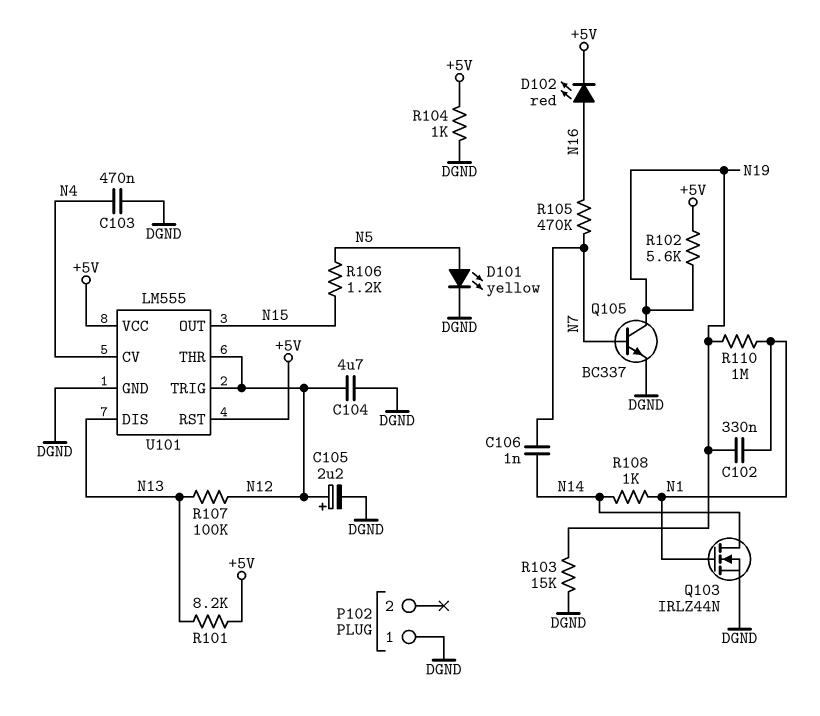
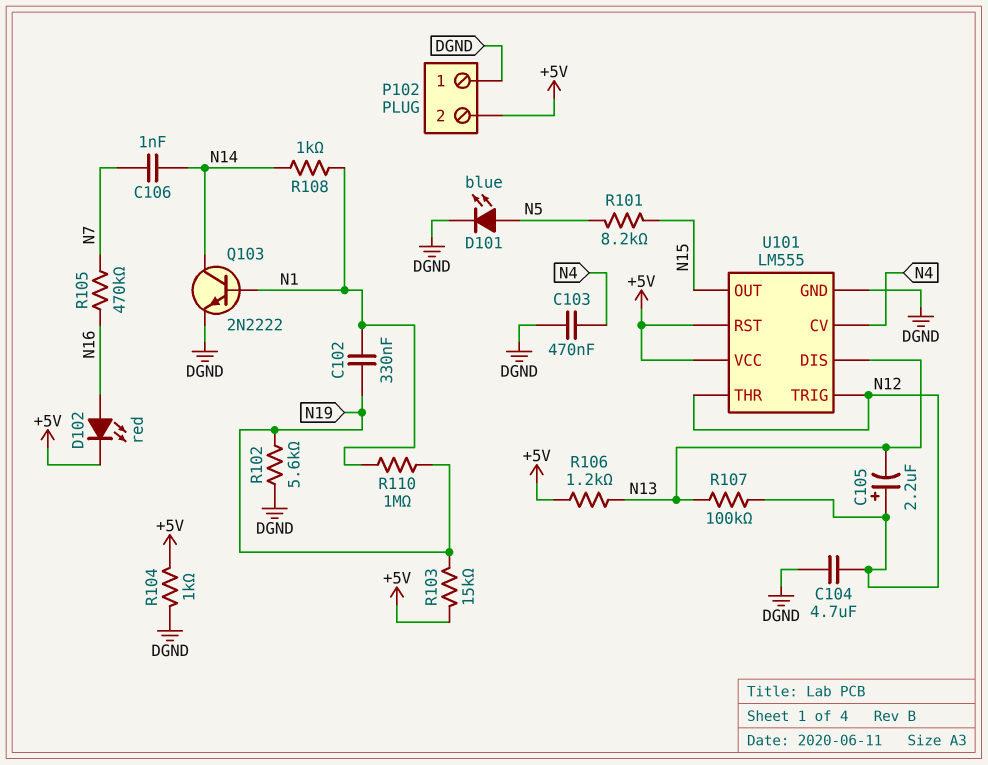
C105: 2.2uF (plus N12, minus DGND) -> 2.2uF (plus N12, minus N13)
D101: LED yellow (A N5, K DGND) -> LED blue (A N5, K DGND)
P102 pin 2: none -> +5V
Q103: NMOS IRLZ44N (G N1, D N14, S DGND) -> NPN 2N2222 (B N1, C N14, E DGND)
Q105: NPN BC337 (B N7, C N19, E DGND) -> none
R101: 8.2k (+5V, N13) -> 8.2k (N5, N15)
R102: 5.6k (+5V, N19) -> 5.6k (DGND, N19)
R103: 15k (DGND, N19) -> 15k (+5V, N19)
R106: 1.2k (N5, N15) -> 1.2k (+5V, N13)

